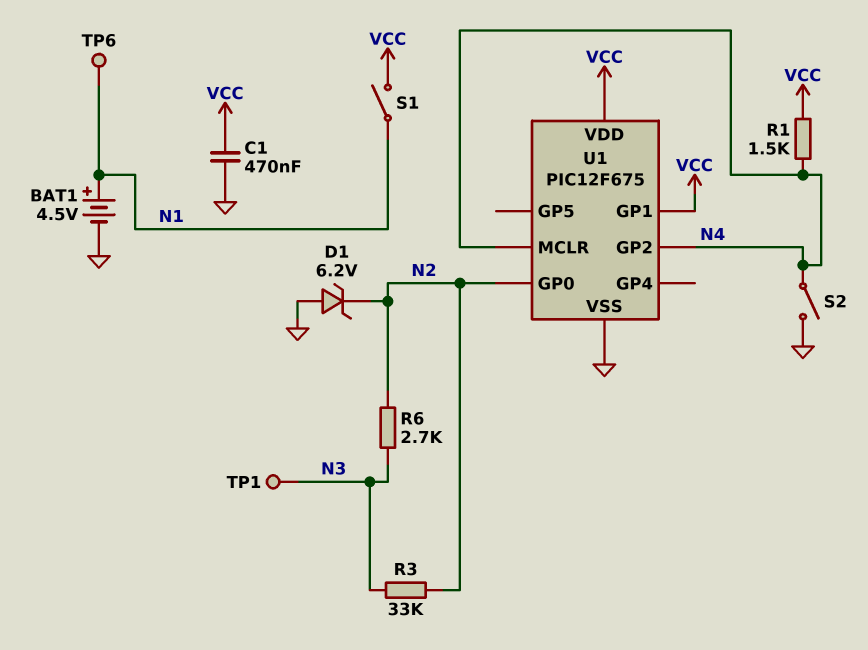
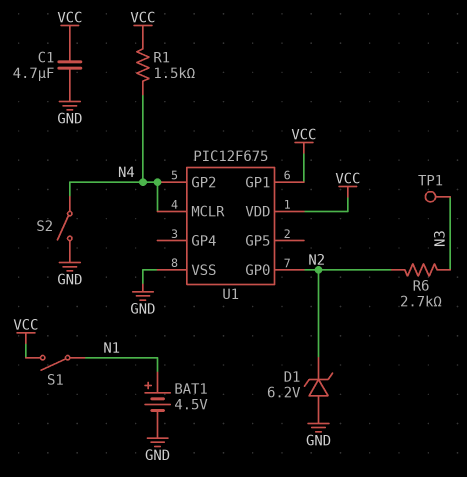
C1: 470nF (GND, VCC) -> 4.7uF (GND, VCC)
R3: 33k (N2, N3) -> none
TP6: test point (N1) -> none

